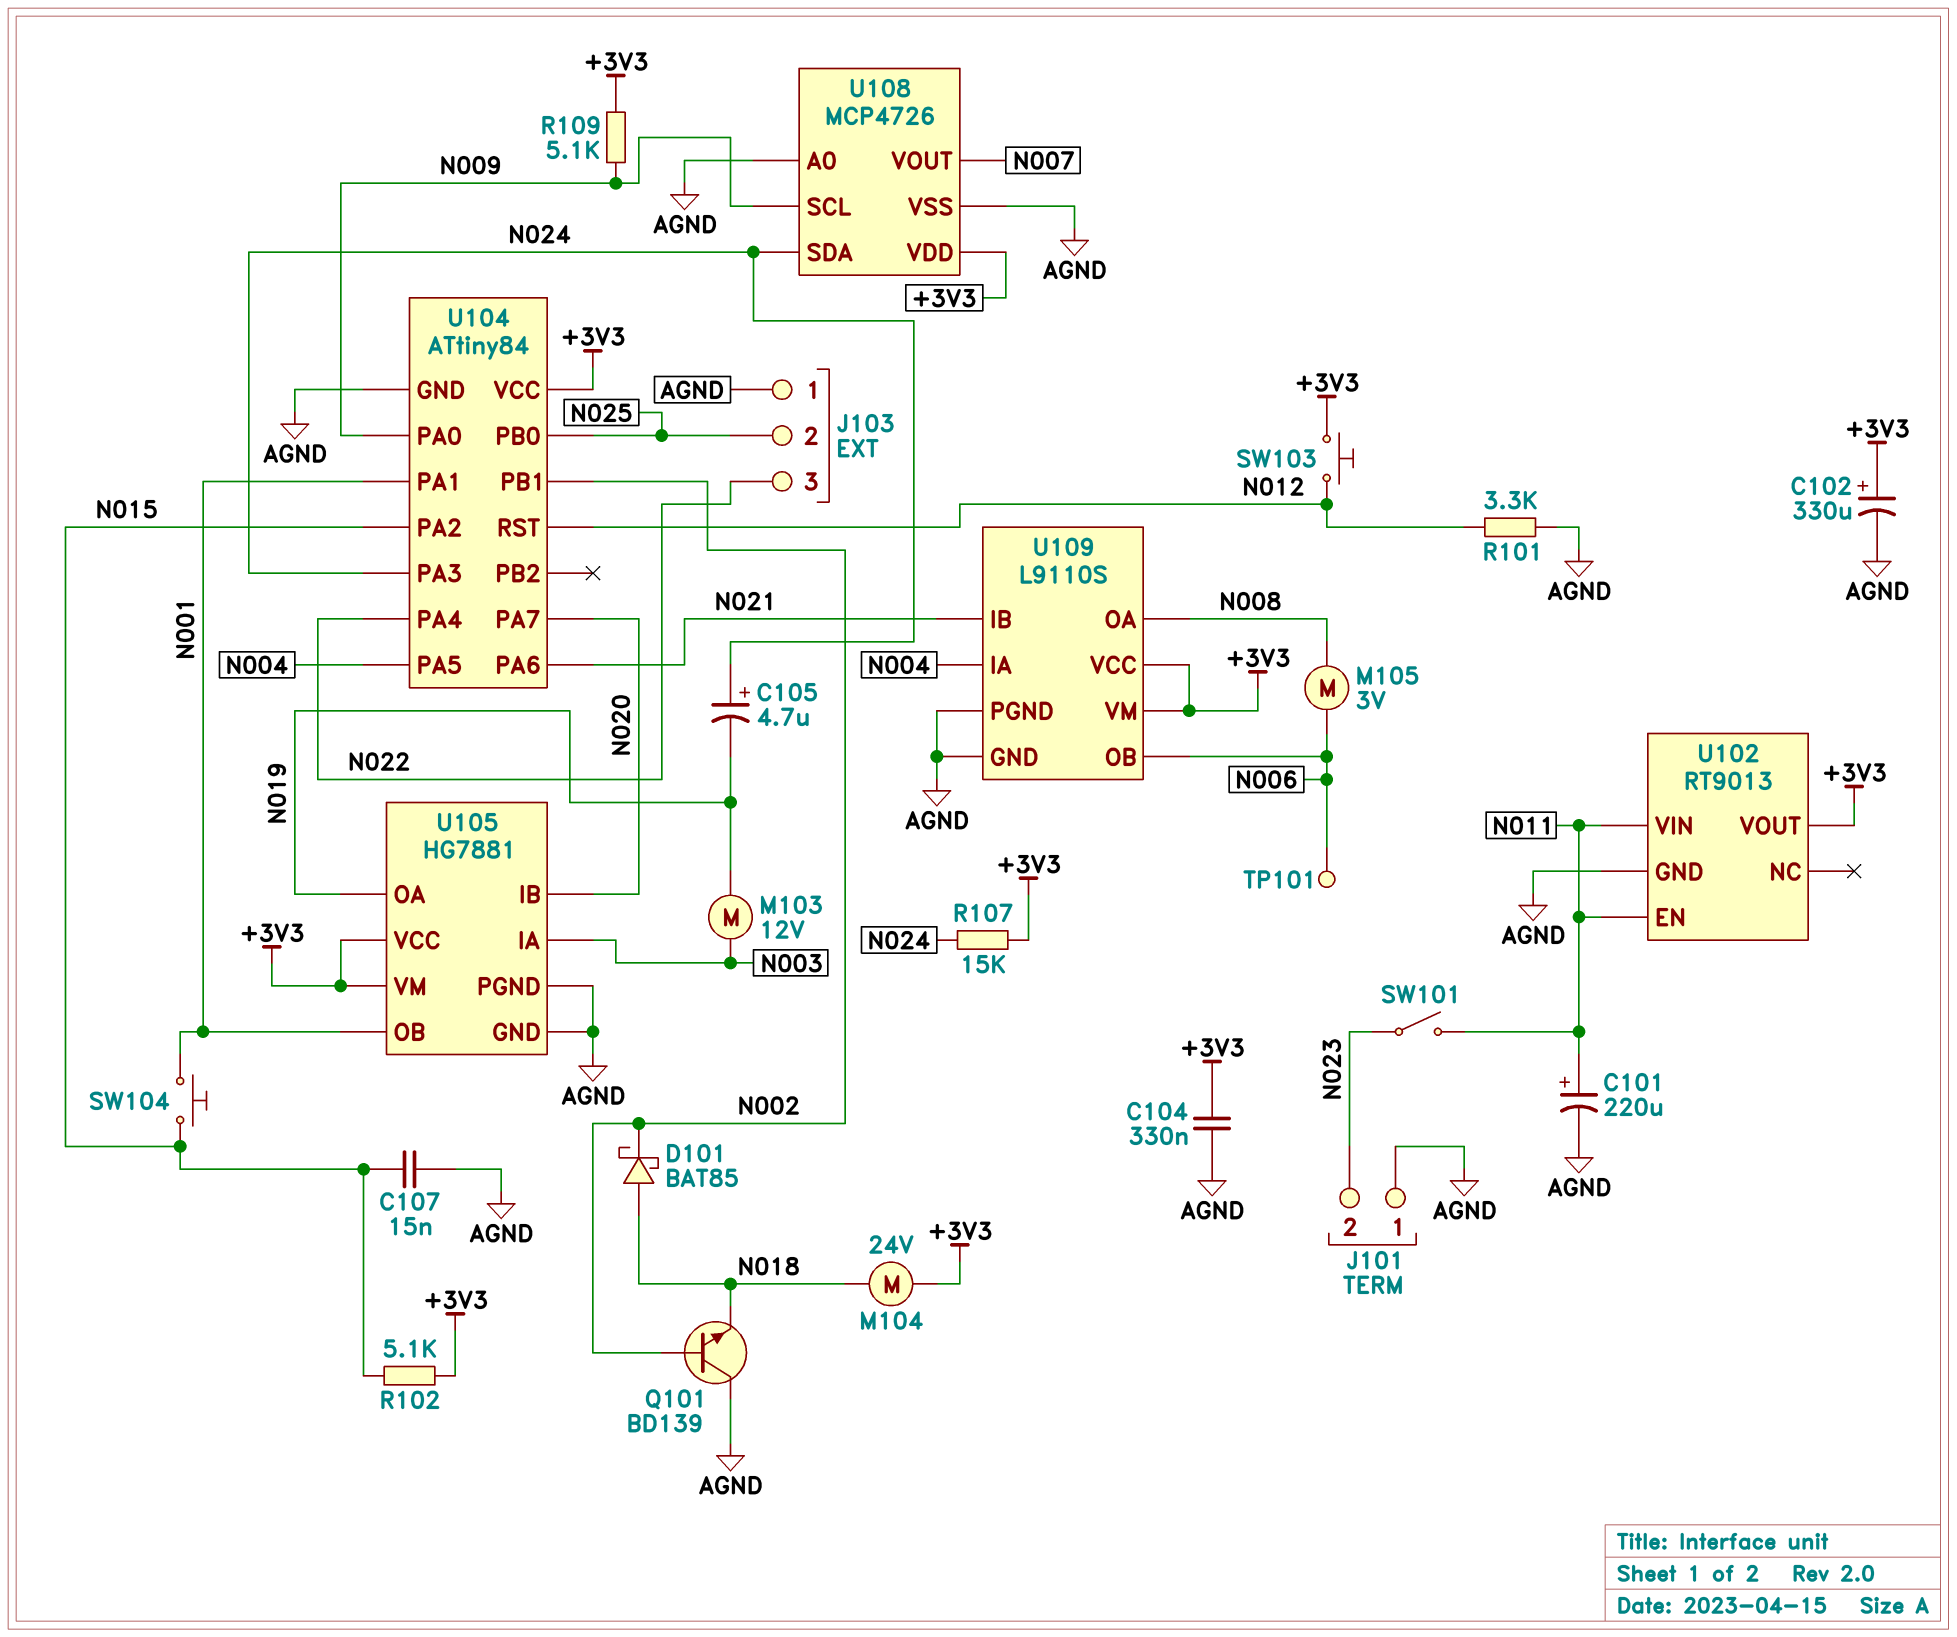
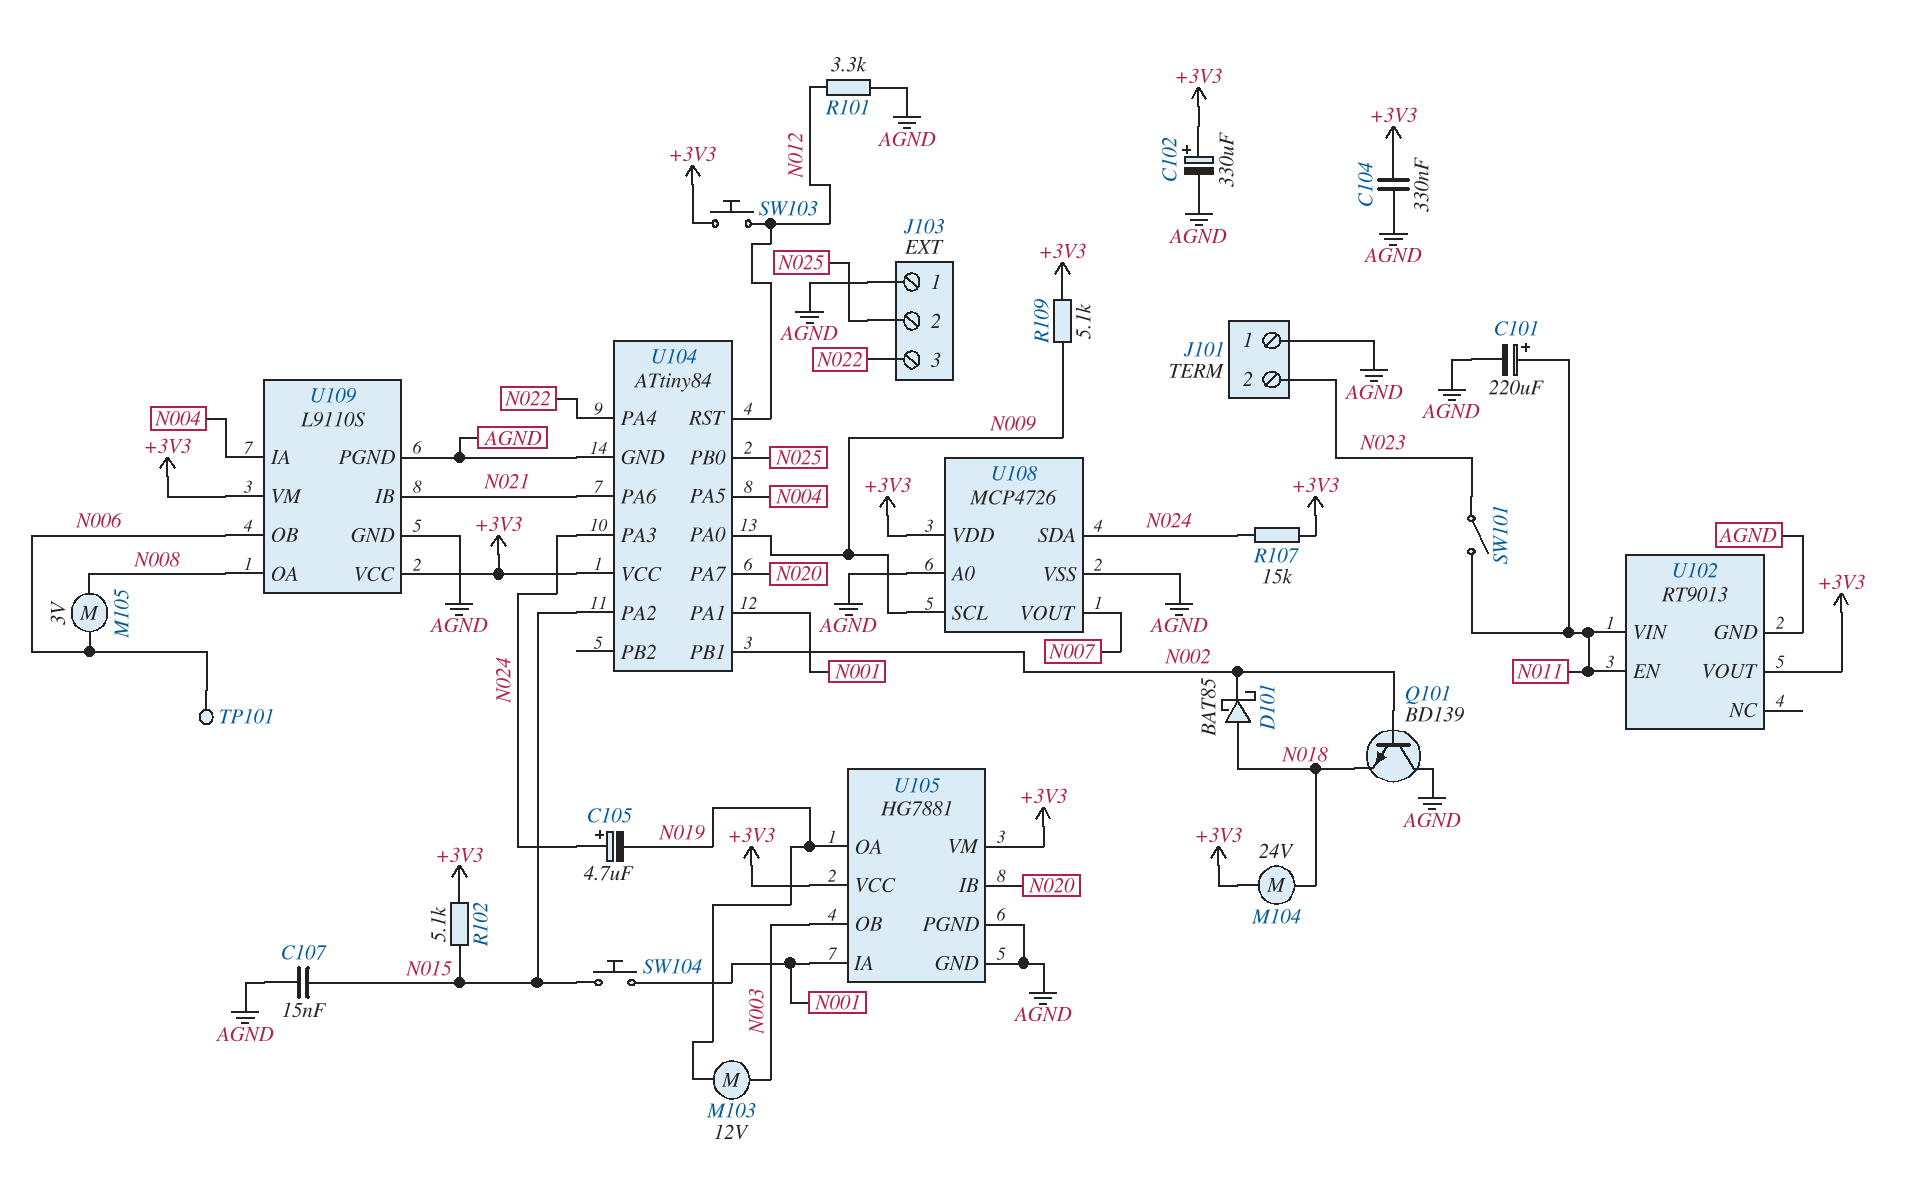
U105 pin IA: N003 -> N001
U105 pin OB: N001 -> N003

